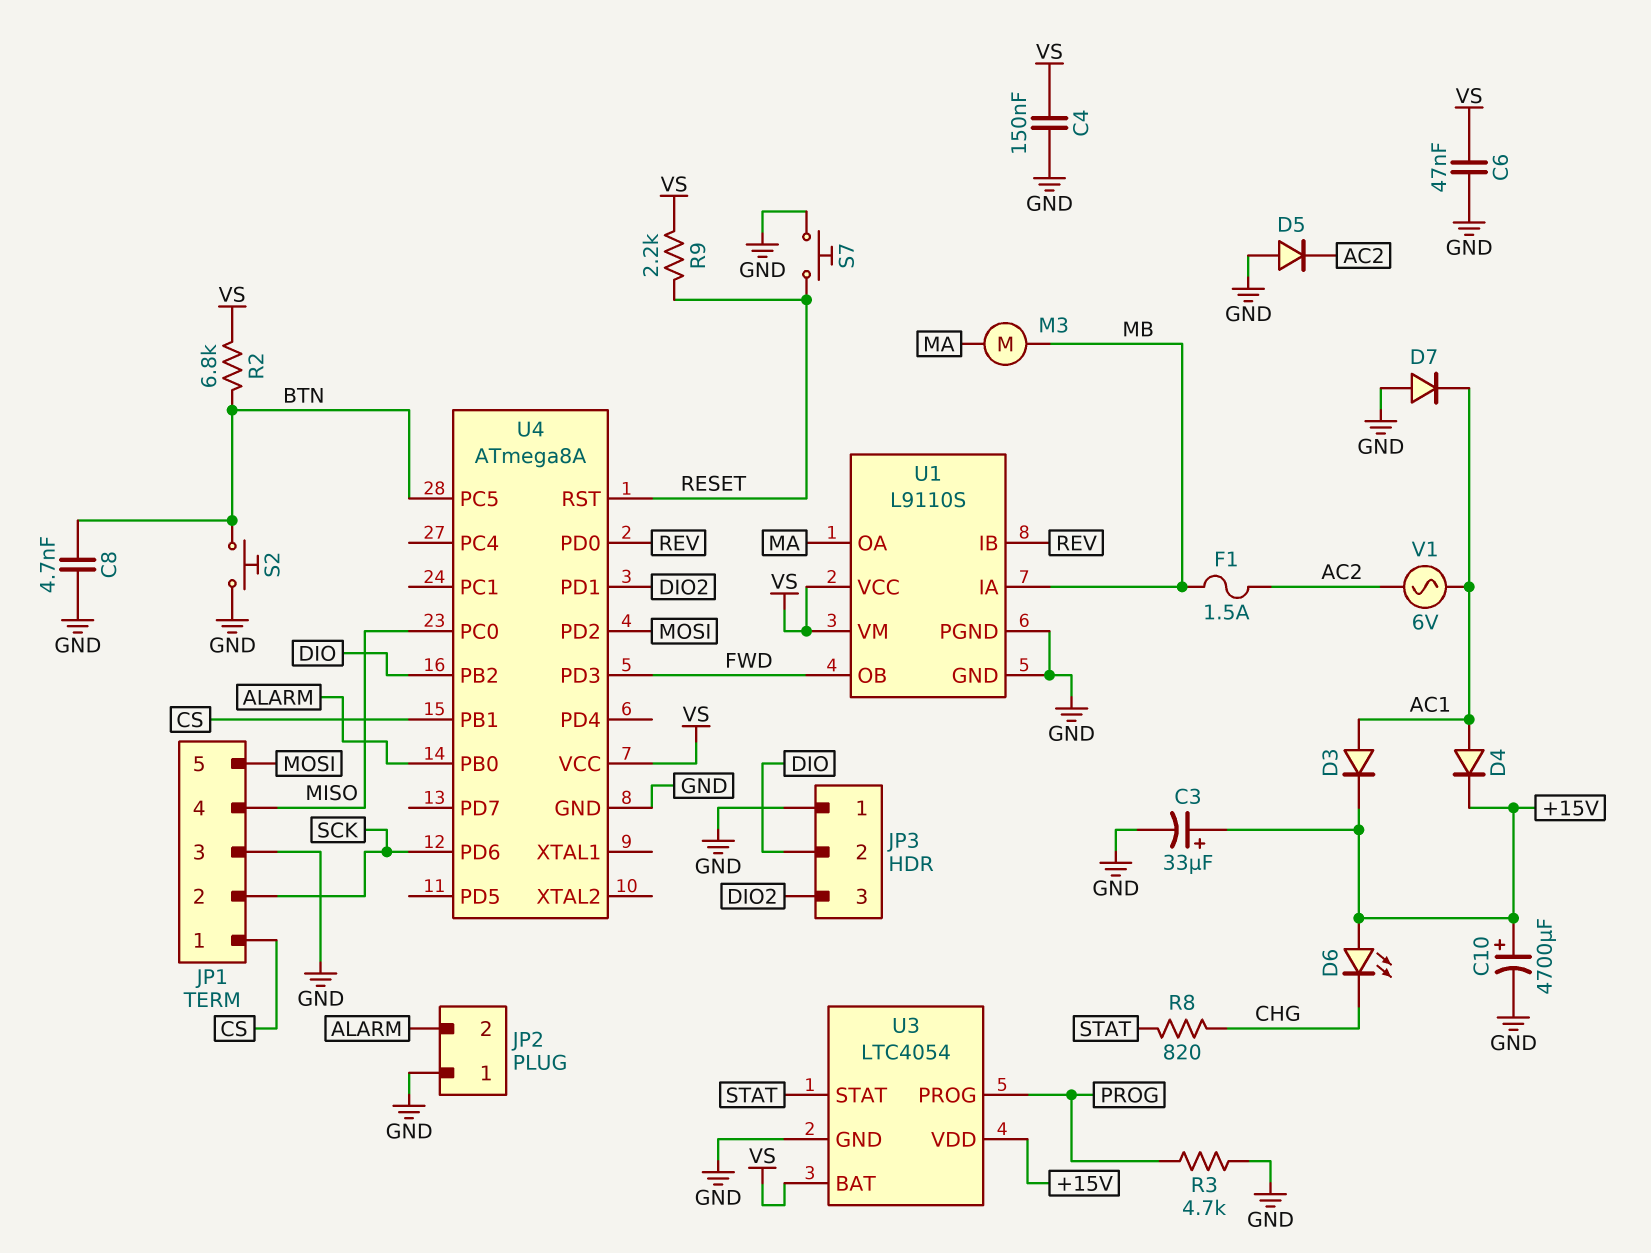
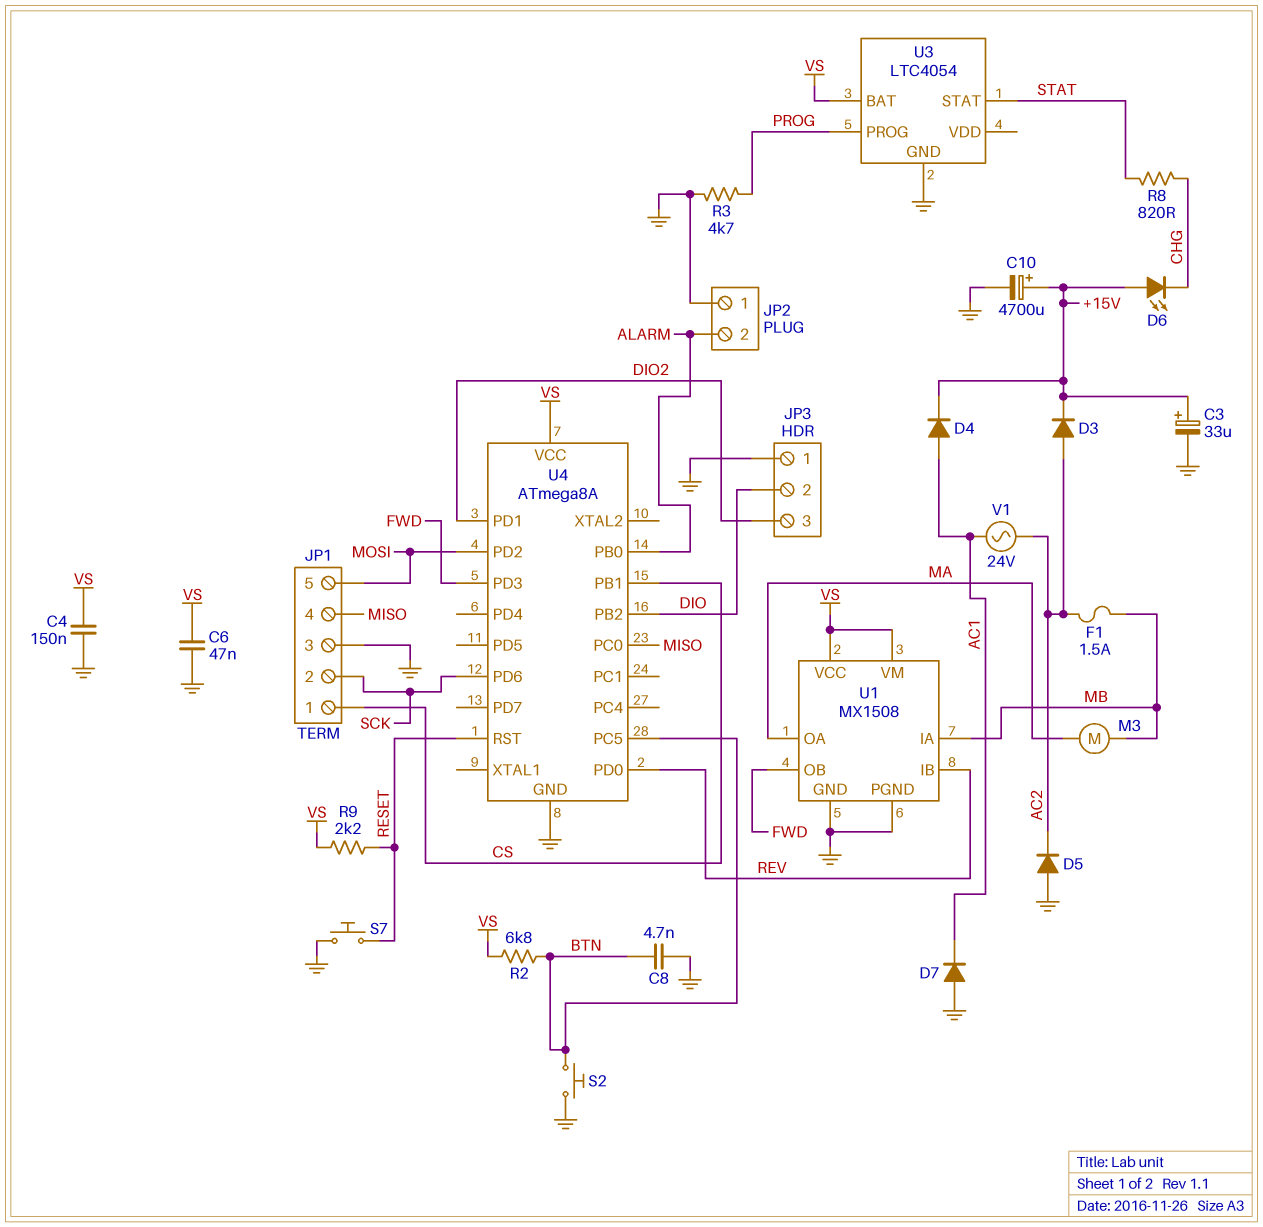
D3: diode (A AC1, K +15V) -> diode (A AC2, K +15V)
U1: L9110S -> MX1508
U3 pin VDD: +15V -> none
V1: AC 6V (AC1, AC2) -> AC 24V (AC1, AC2)

